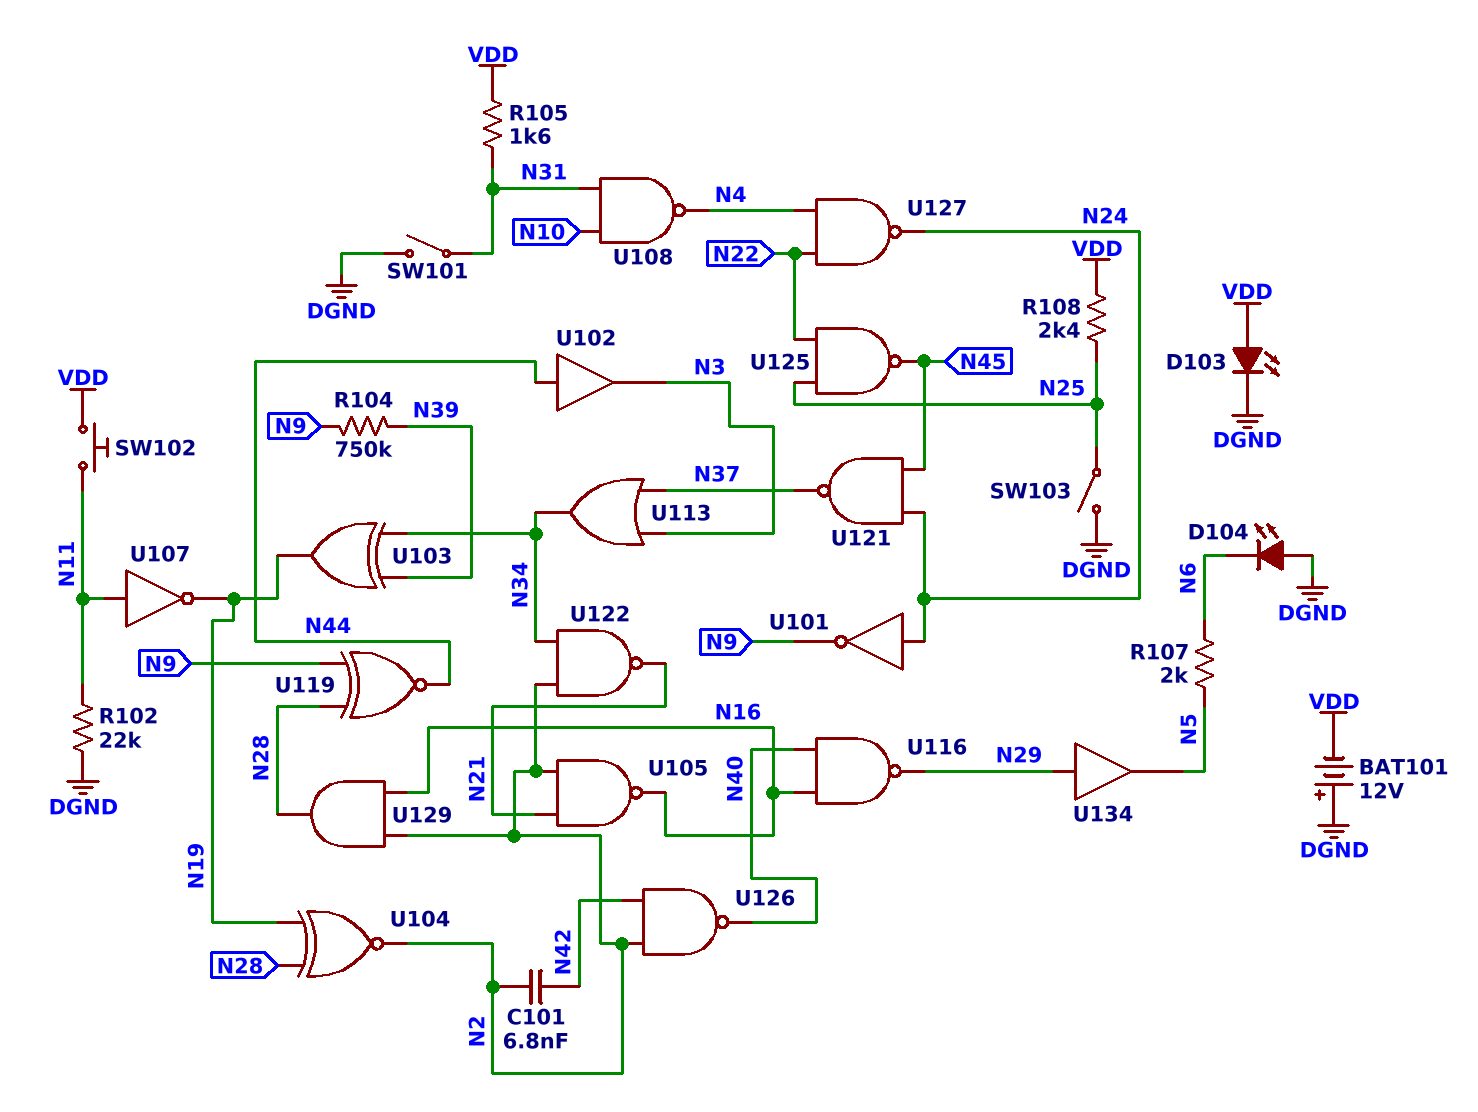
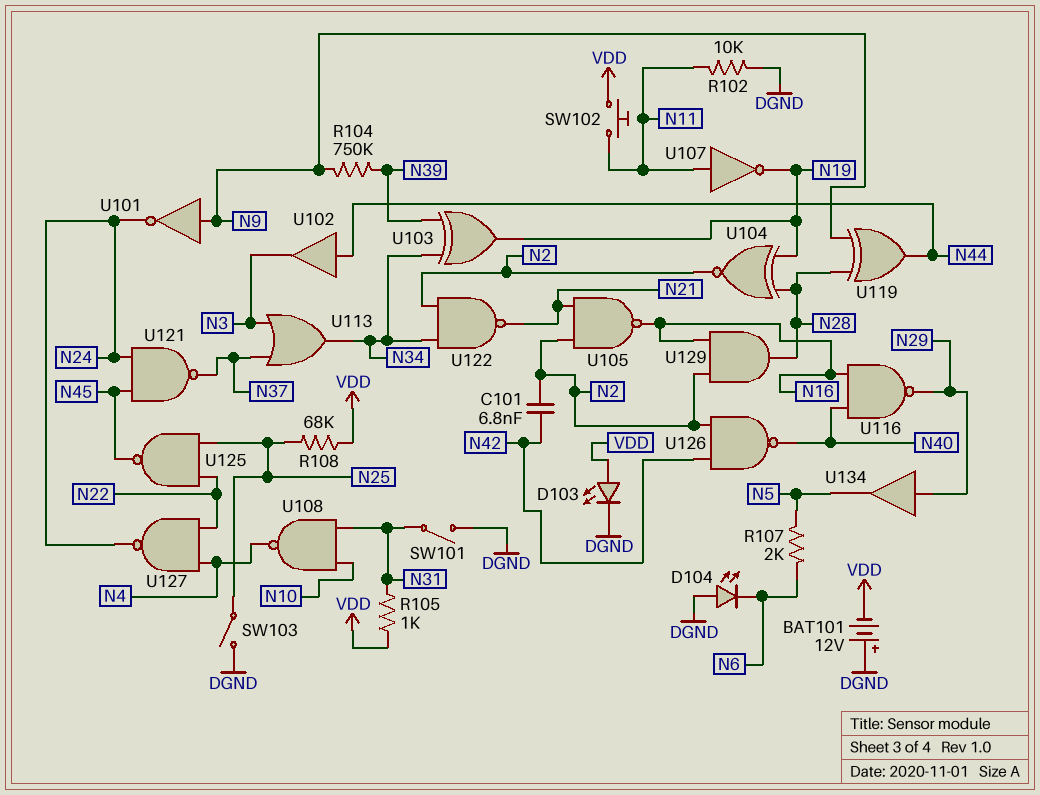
R102: 22k (DGND, N11) -> 10k (DGND, N11)
R105: 1.6k (N31, VDD) -> 1k (N31, VDD)
R108: 2.4k (N25, VDD) -> 68k (N25, VDD)
U101: NOT (in N24, out N9) -> NOT (in N9, out N24)
U119: XNOR (in N9, in N28, out N44) -> XOR (in N9, in N28, out N44)

